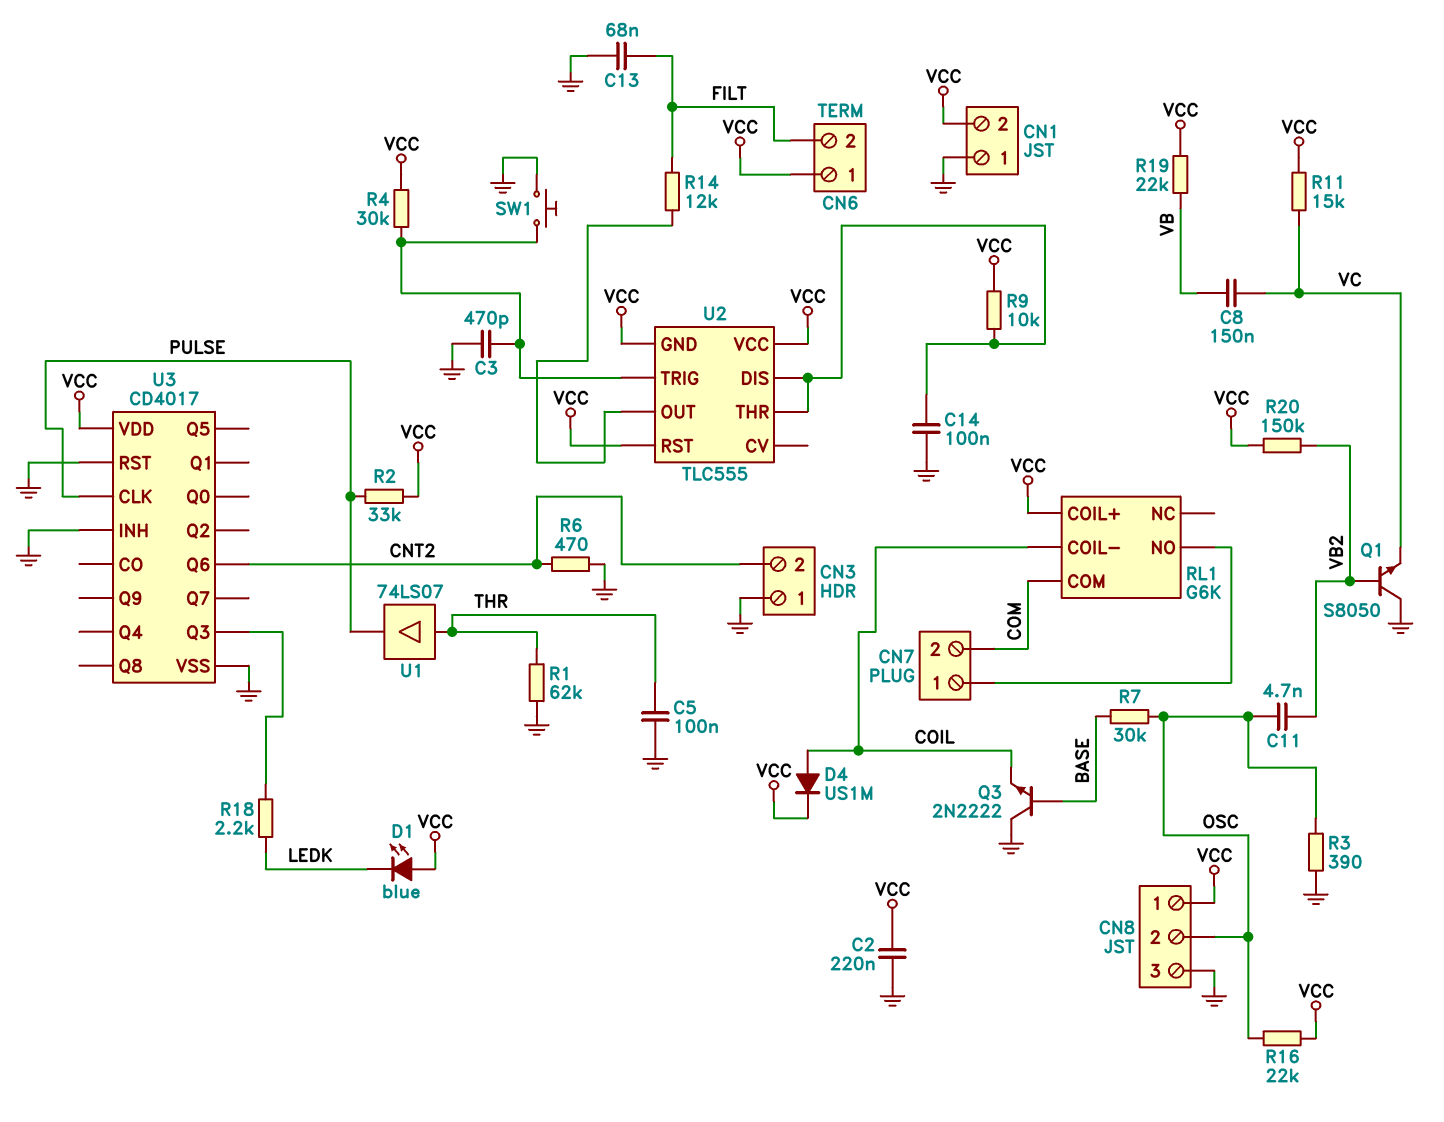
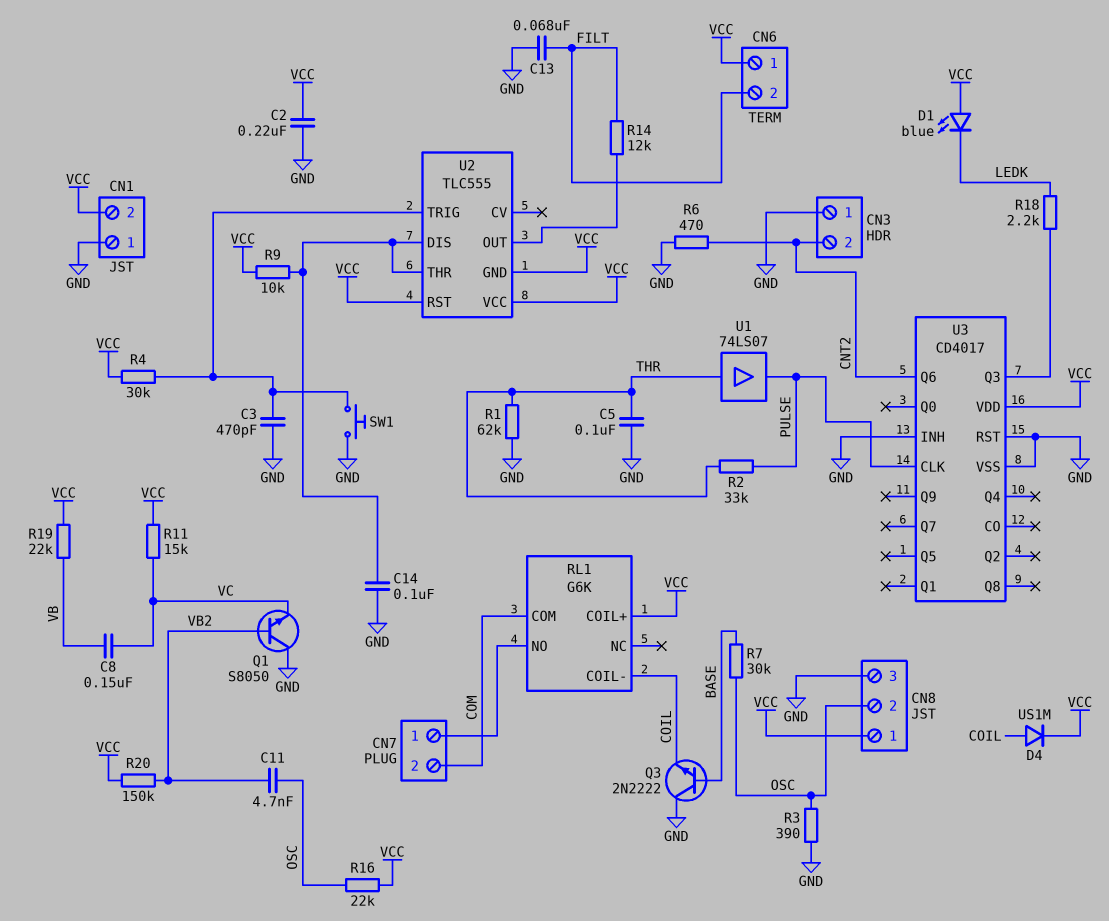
R2: 33k (PULSE, VCC) -> 33k (PULSE, THR)

